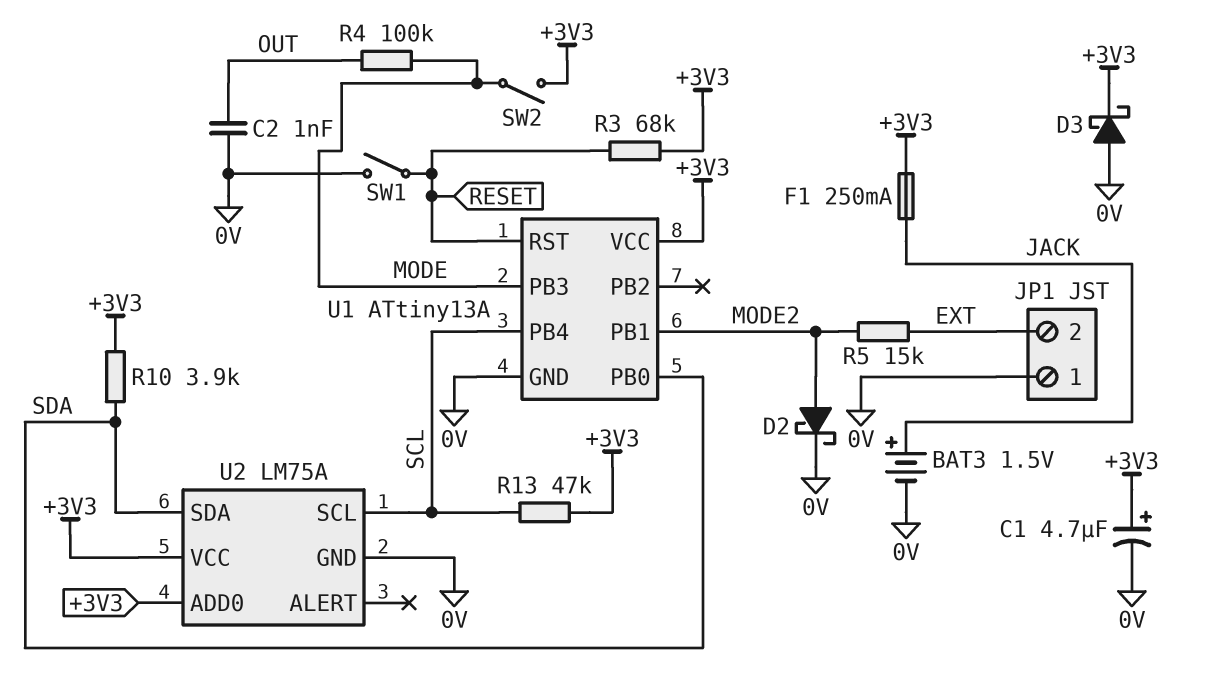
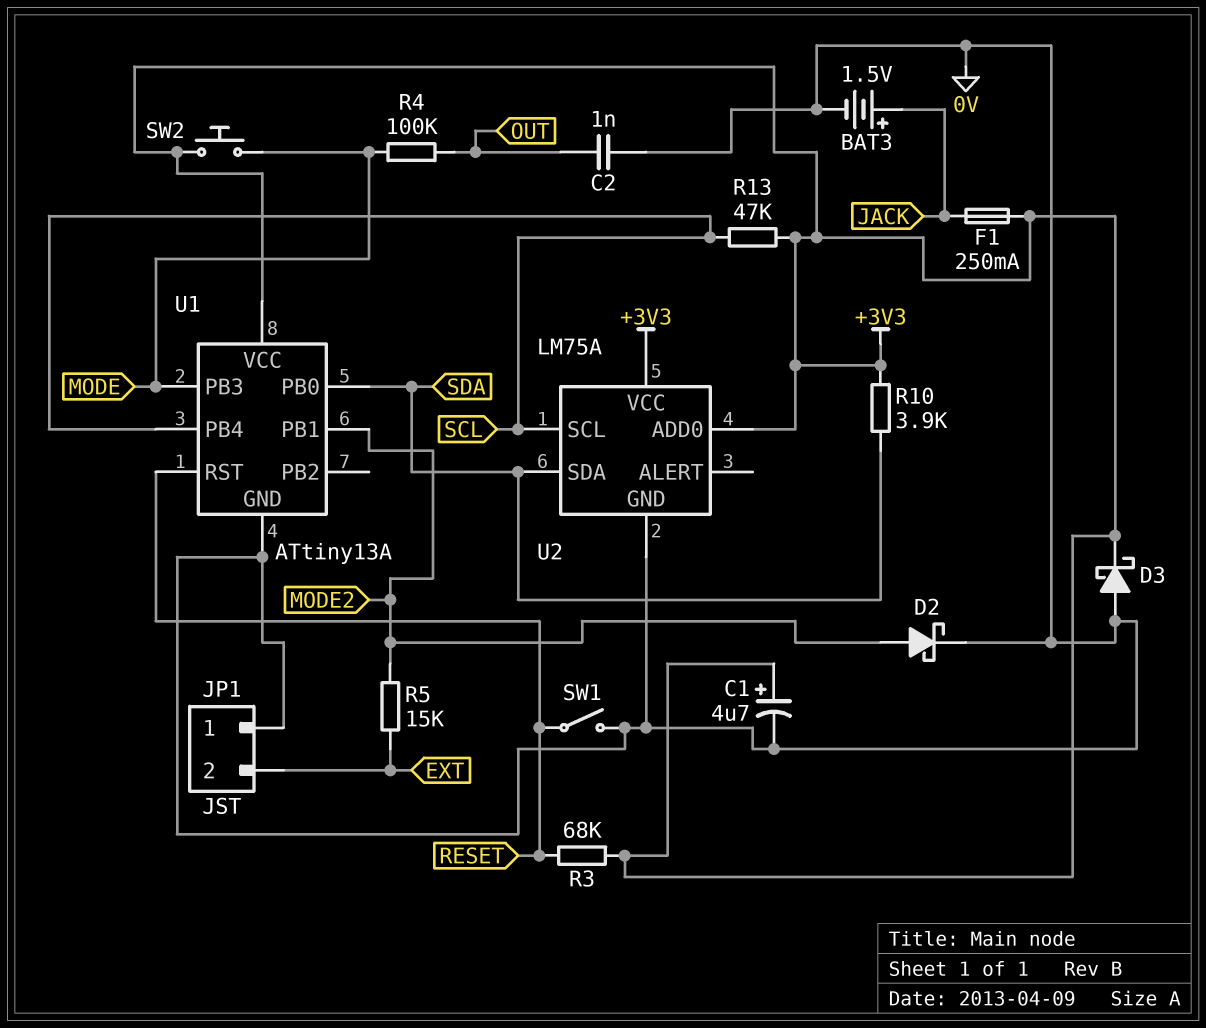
SW2: switch (+3V3, MODE) -> button (+3V3, MODE)

